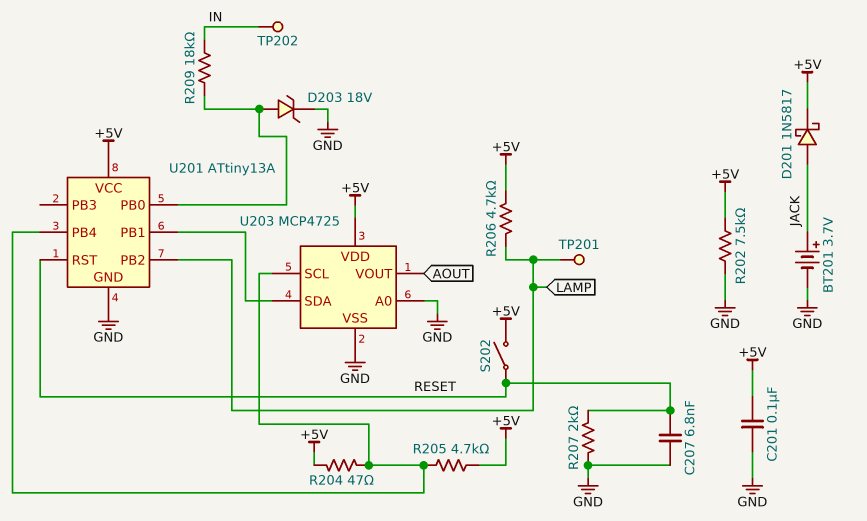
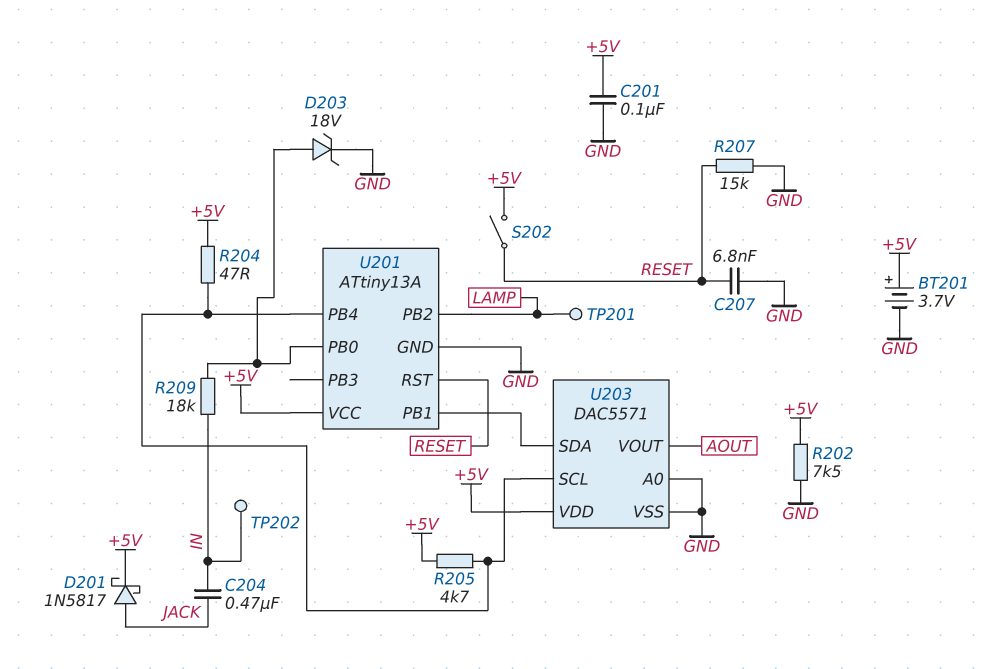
BT201: 3.7V (plus JACK, minus GND) -> 3.7V (plus +5V, minus GND)
C204: none -> 470nF (IN, JACK)
R206: 4.7k (+5V, LAMP) -> none
R207: 2k (GND, RESET) -> 15k (GND, RESET)
U203: MCP4725 -> DAC5571

